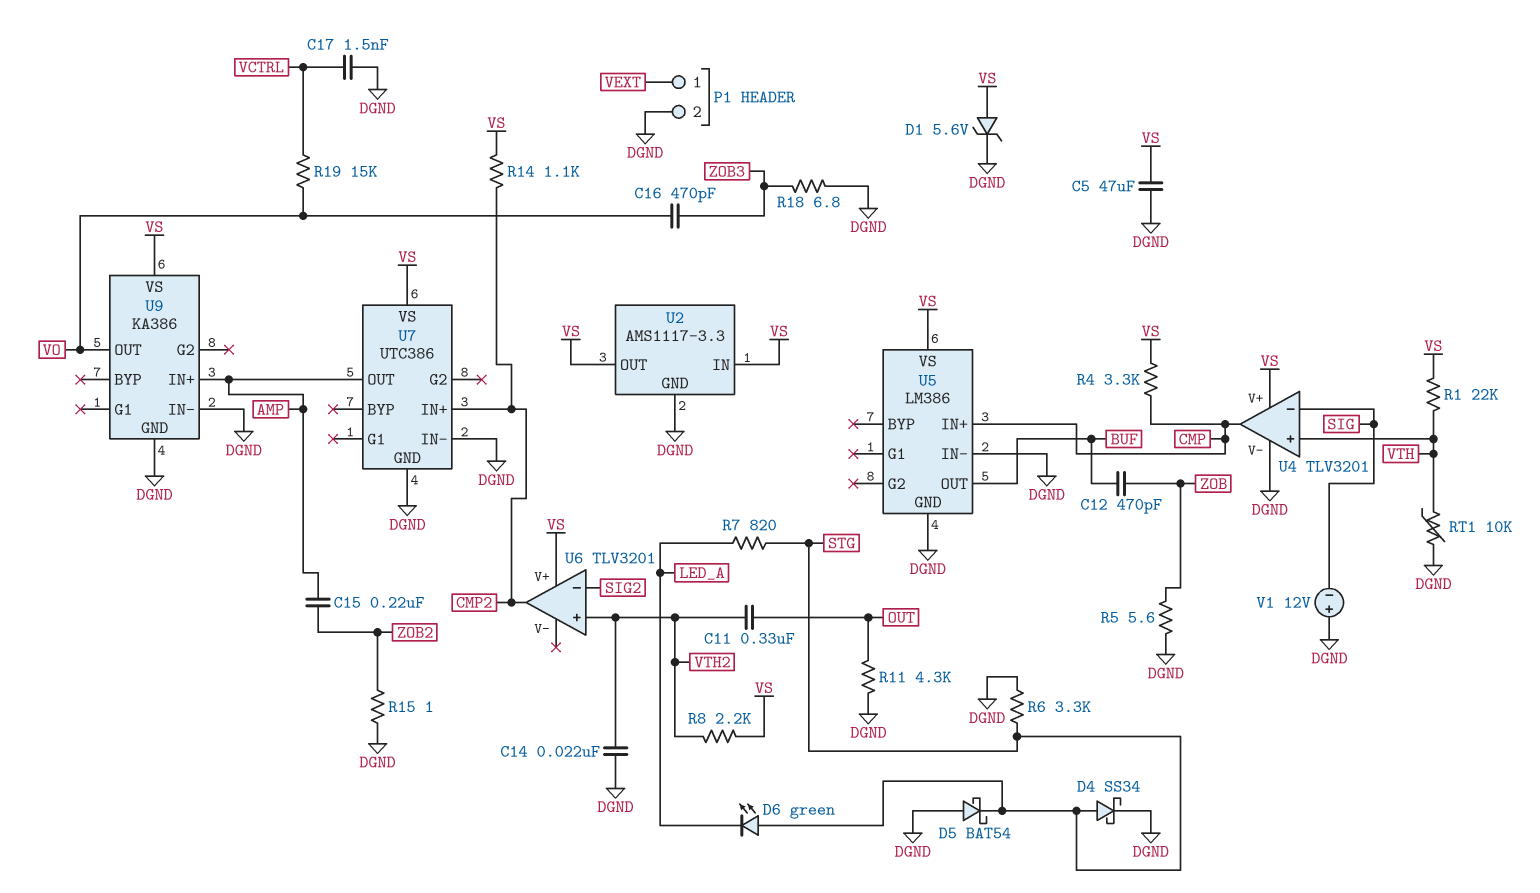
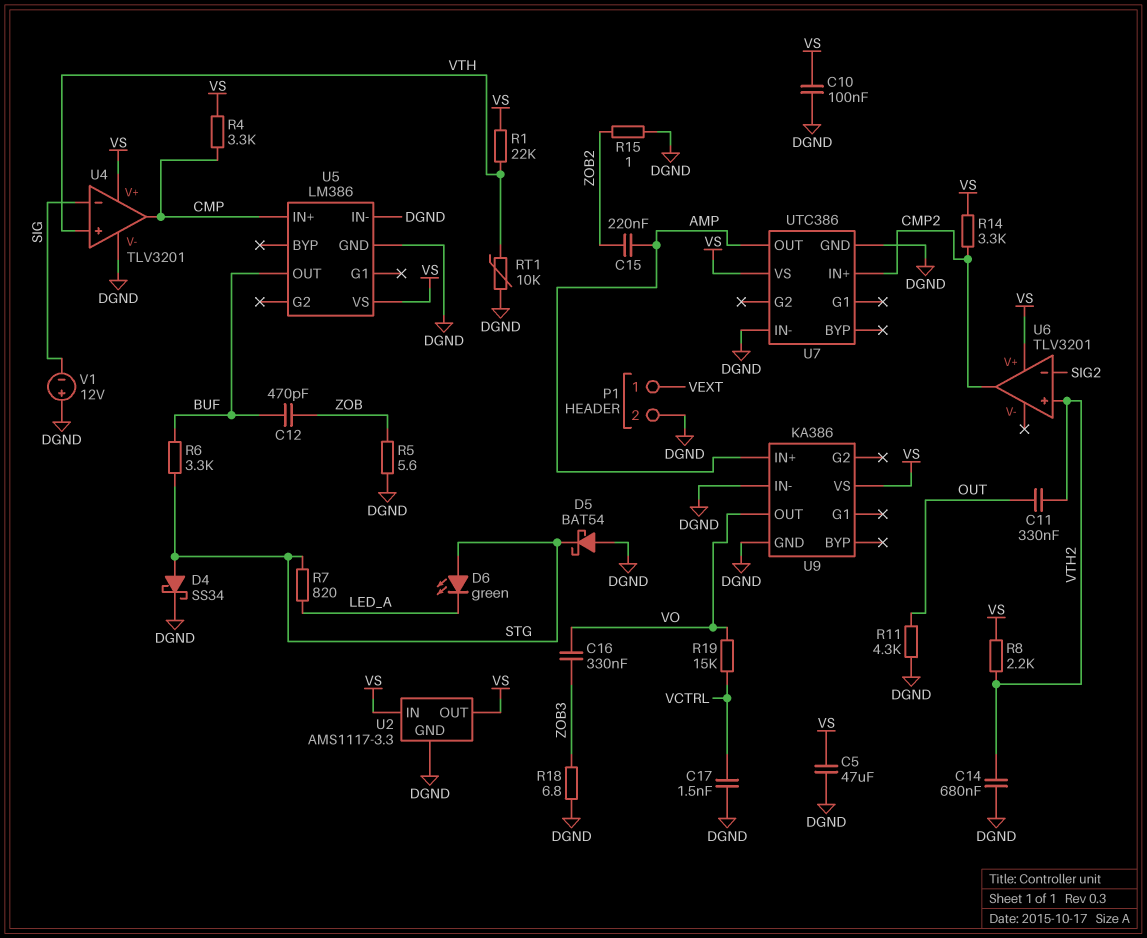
C10: none -> 100nF (DGND, VS)
C14: 22nF (DGND, VTH2) -> 680nF (DGND, VTH2)
C16: 470pF (VO, ZOB3) -> 330nF (VO, ZOB3)
D1: zener 5.6V (A VS, K DGND) -> none
R6: 3.3k (DGND, STG) -> 3.3k (BUF, STG)
R14: 1.1k (CMP2, VS) -> 3.3k (CMP2, VS)

